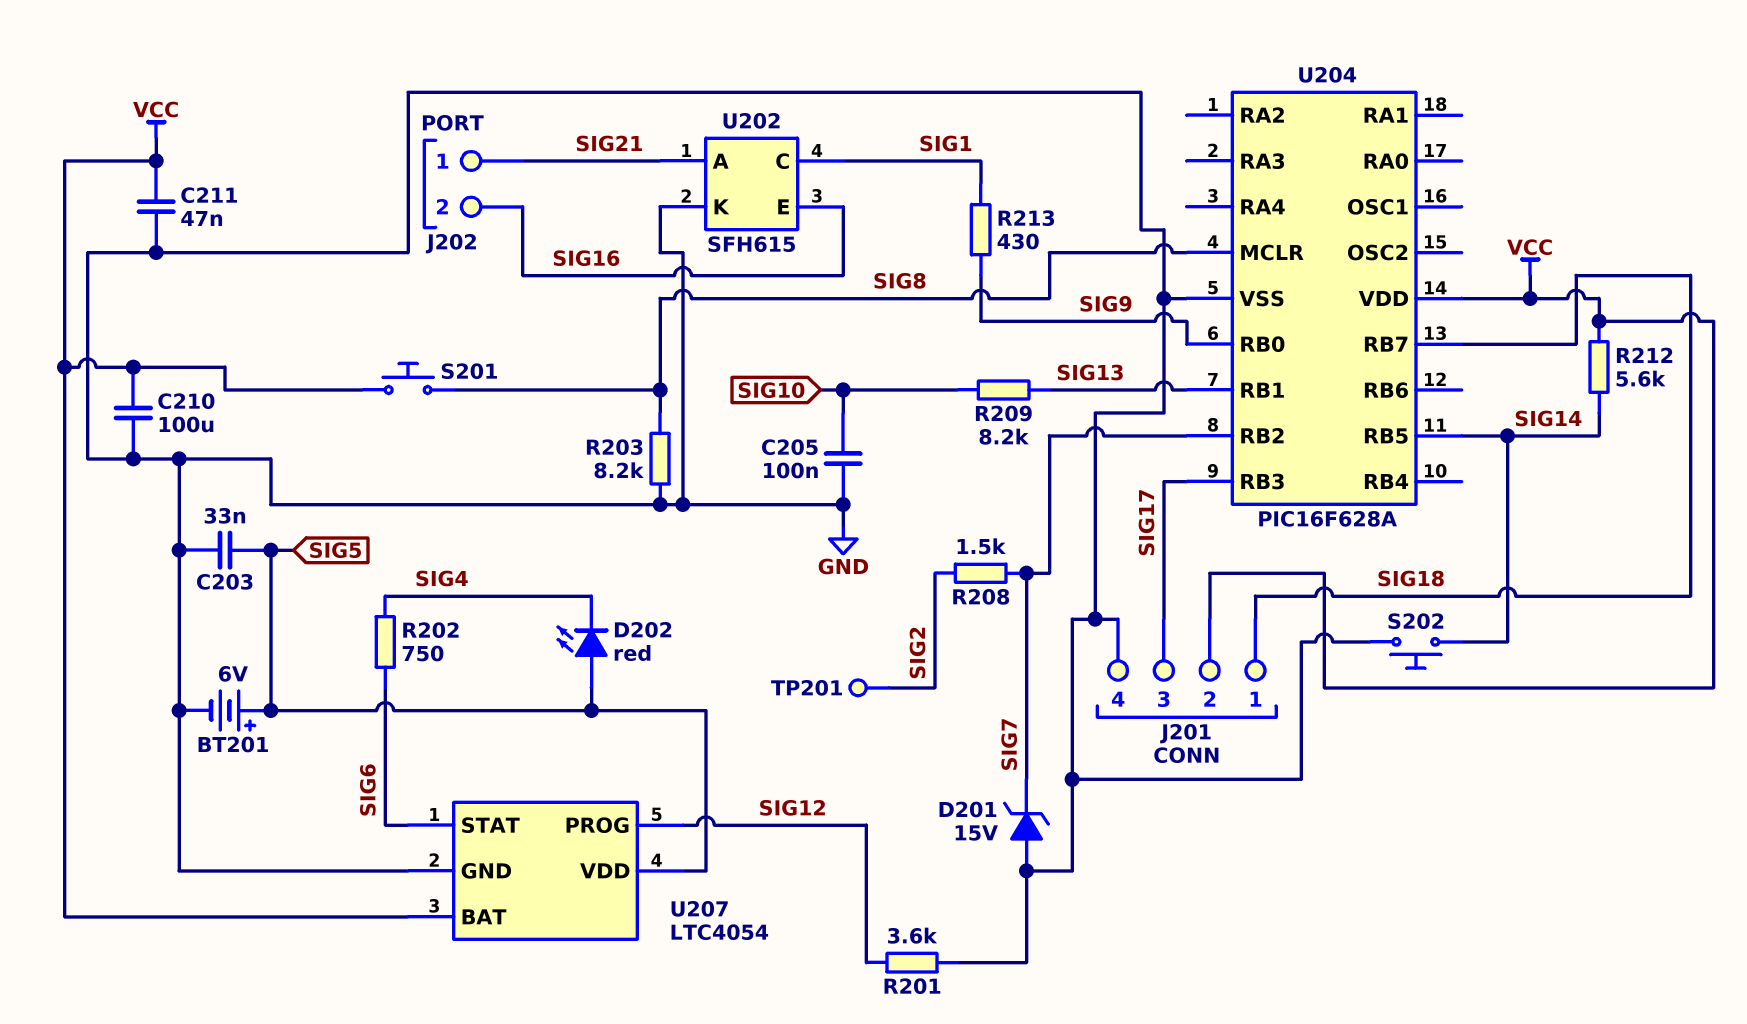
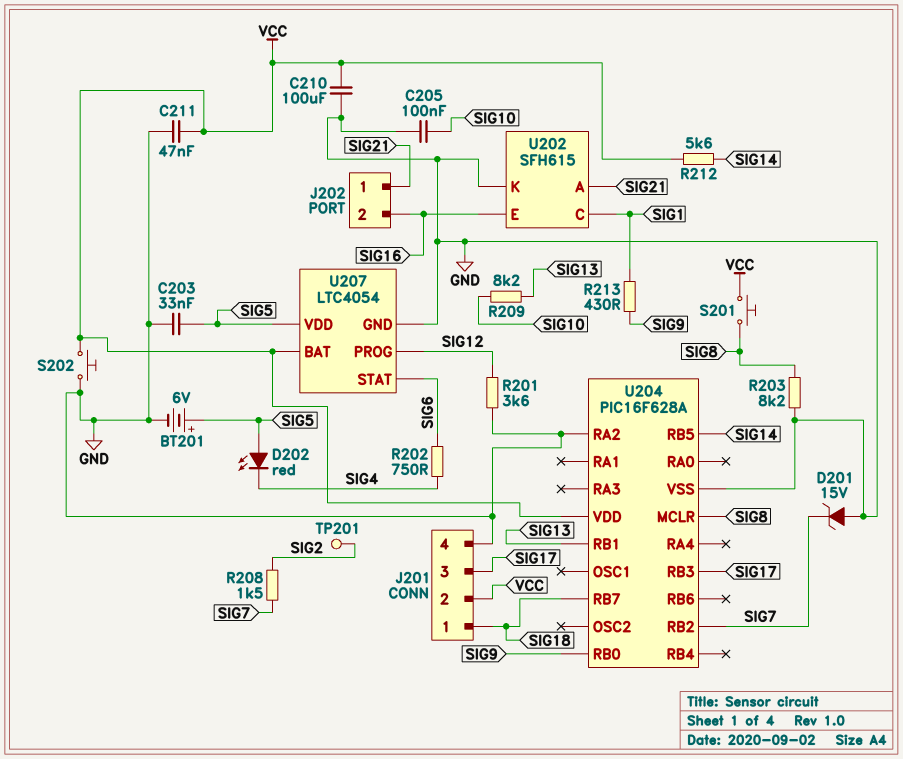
S202: button (GND, SIG14) -> button (GND, VCC)
U204 pin RA2: none -> GND

